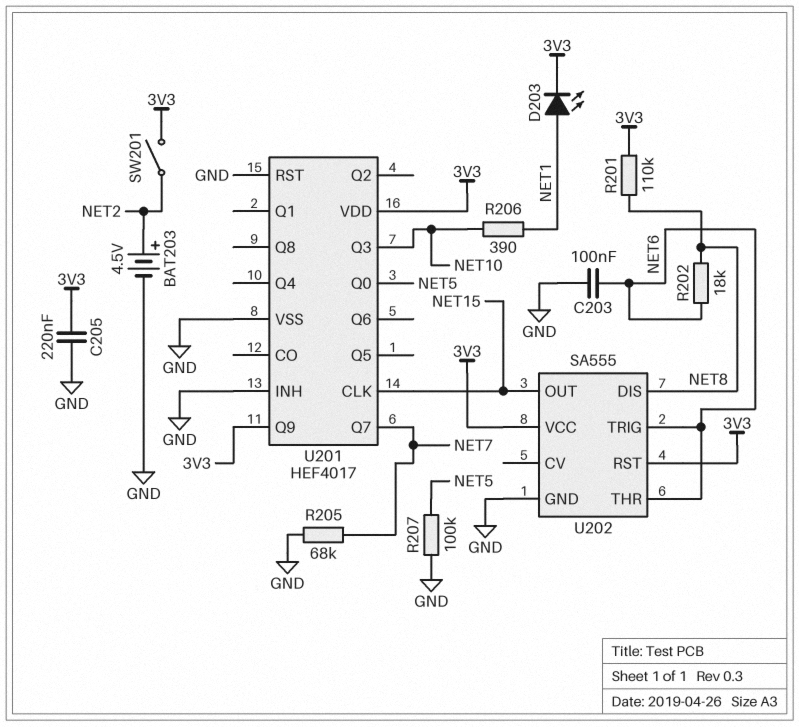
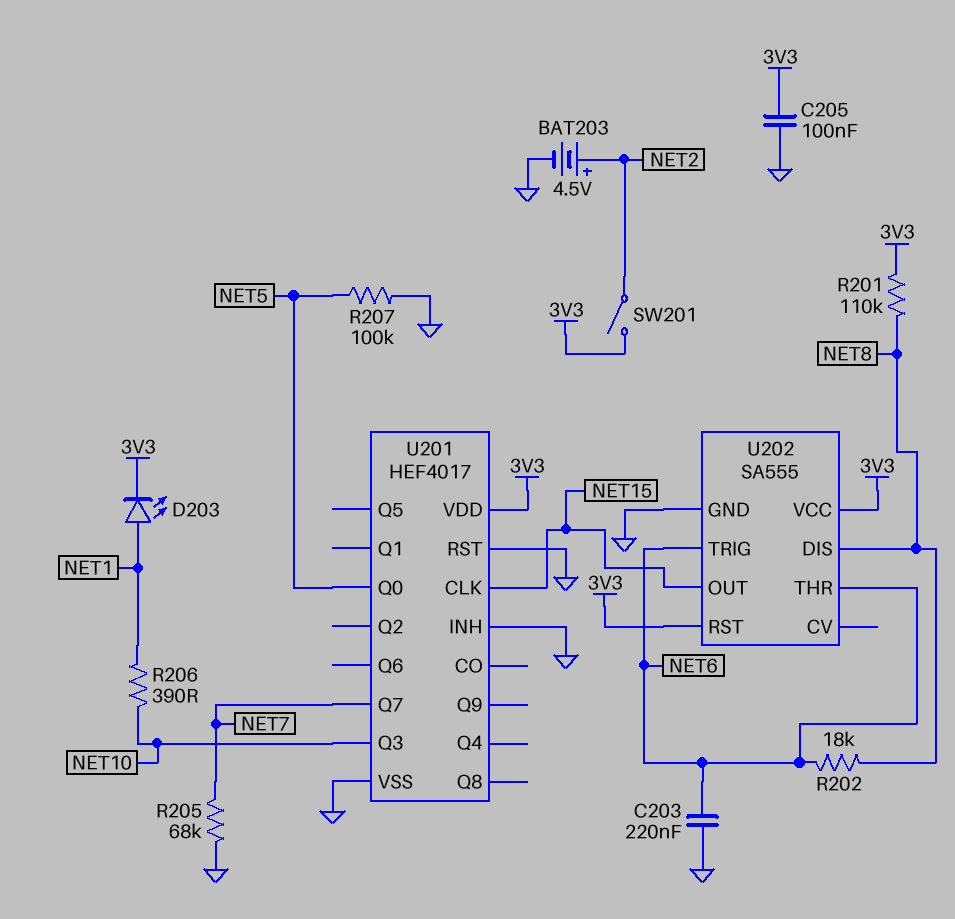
C203: 100nF (GND, NET6) -> 220nF (GND, NET6)
C205: 220nF (3V3, GND) -> 100nF (3V3, GND)
U201 pin Q9: 3V3 -> none

